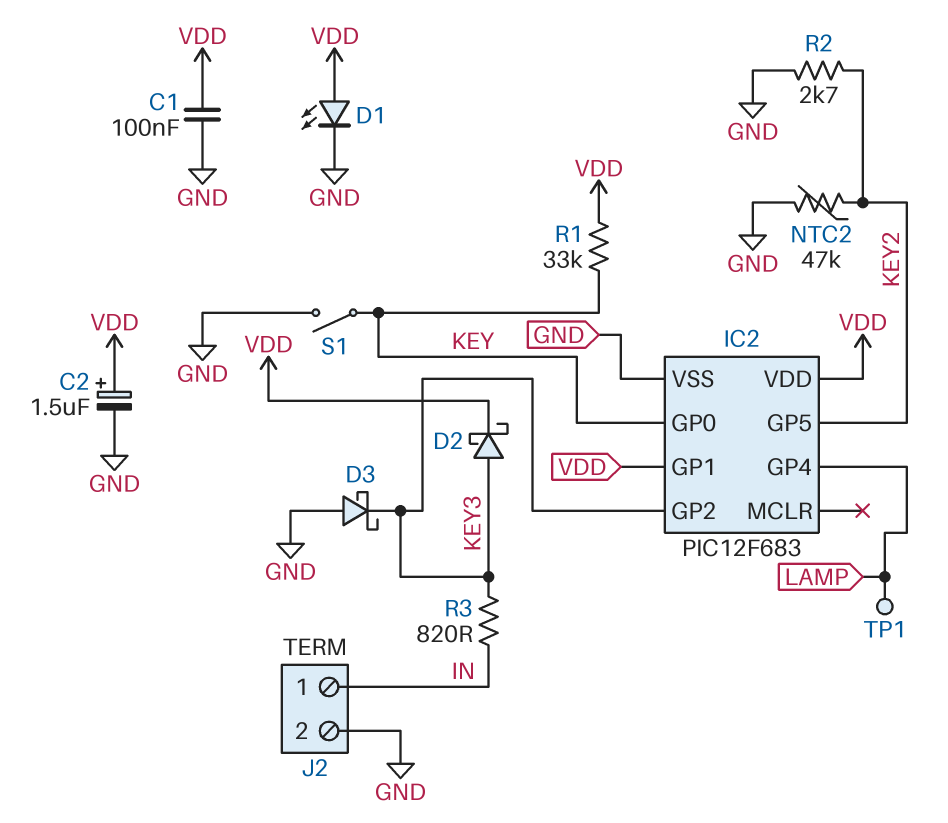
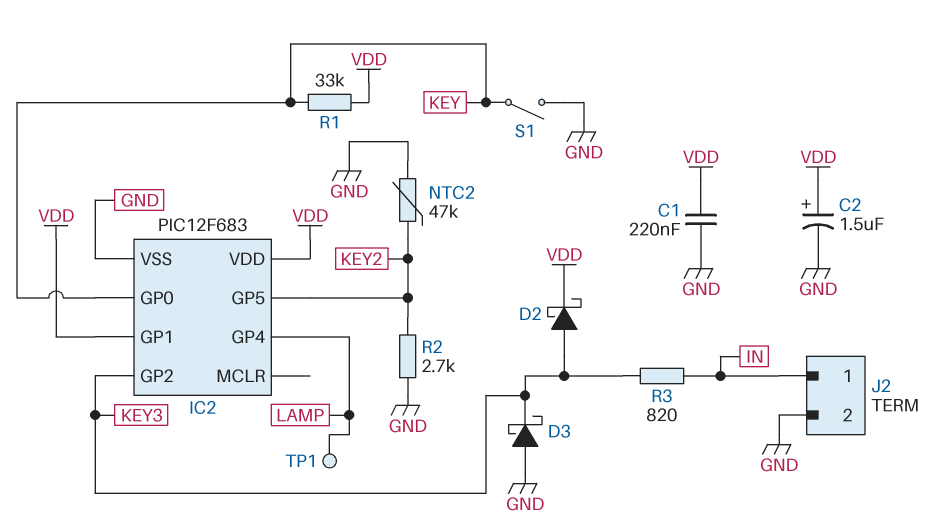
C1: 100nF (GND, VDD) -> 220nF (GND, VDD)
D1: LED (A VDD, K GND) -> none

